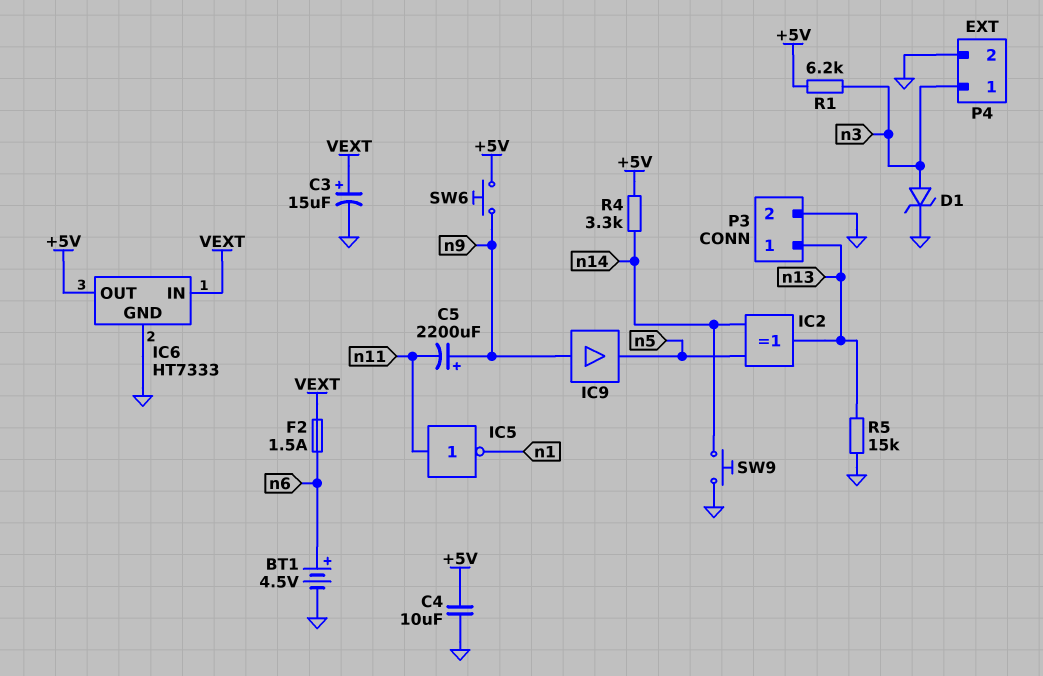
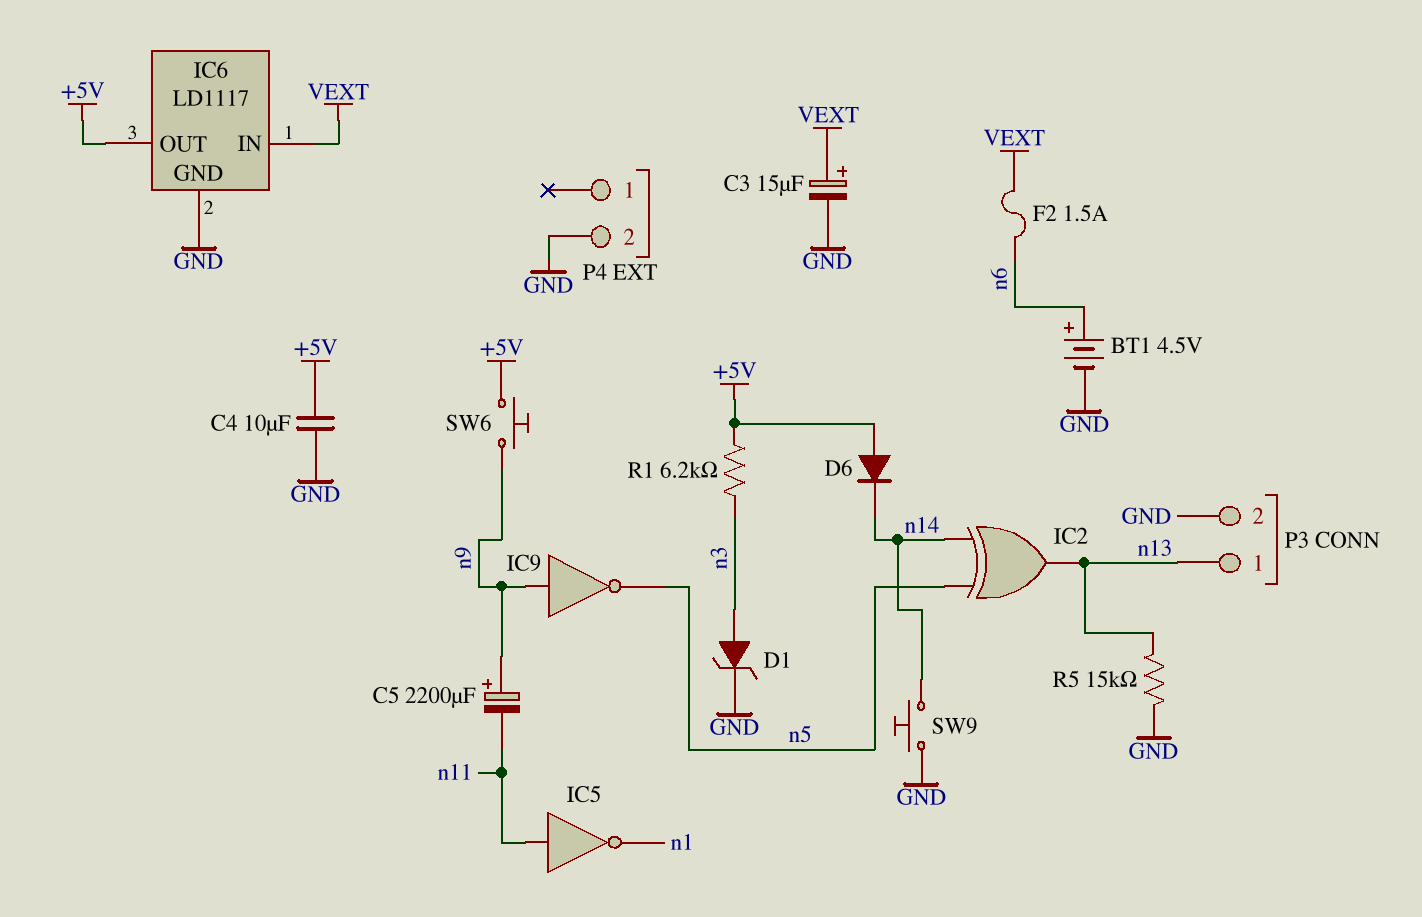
D6: none -> diode (A +5V, K n14)
IC6: HT7333 -> LD1117
IC9: buffer (in n9, out n5) -> NOT (in n9, out n5)
P4 pin 1: n3 -> none
R4: 3.3k (+5V, n14) -> none

